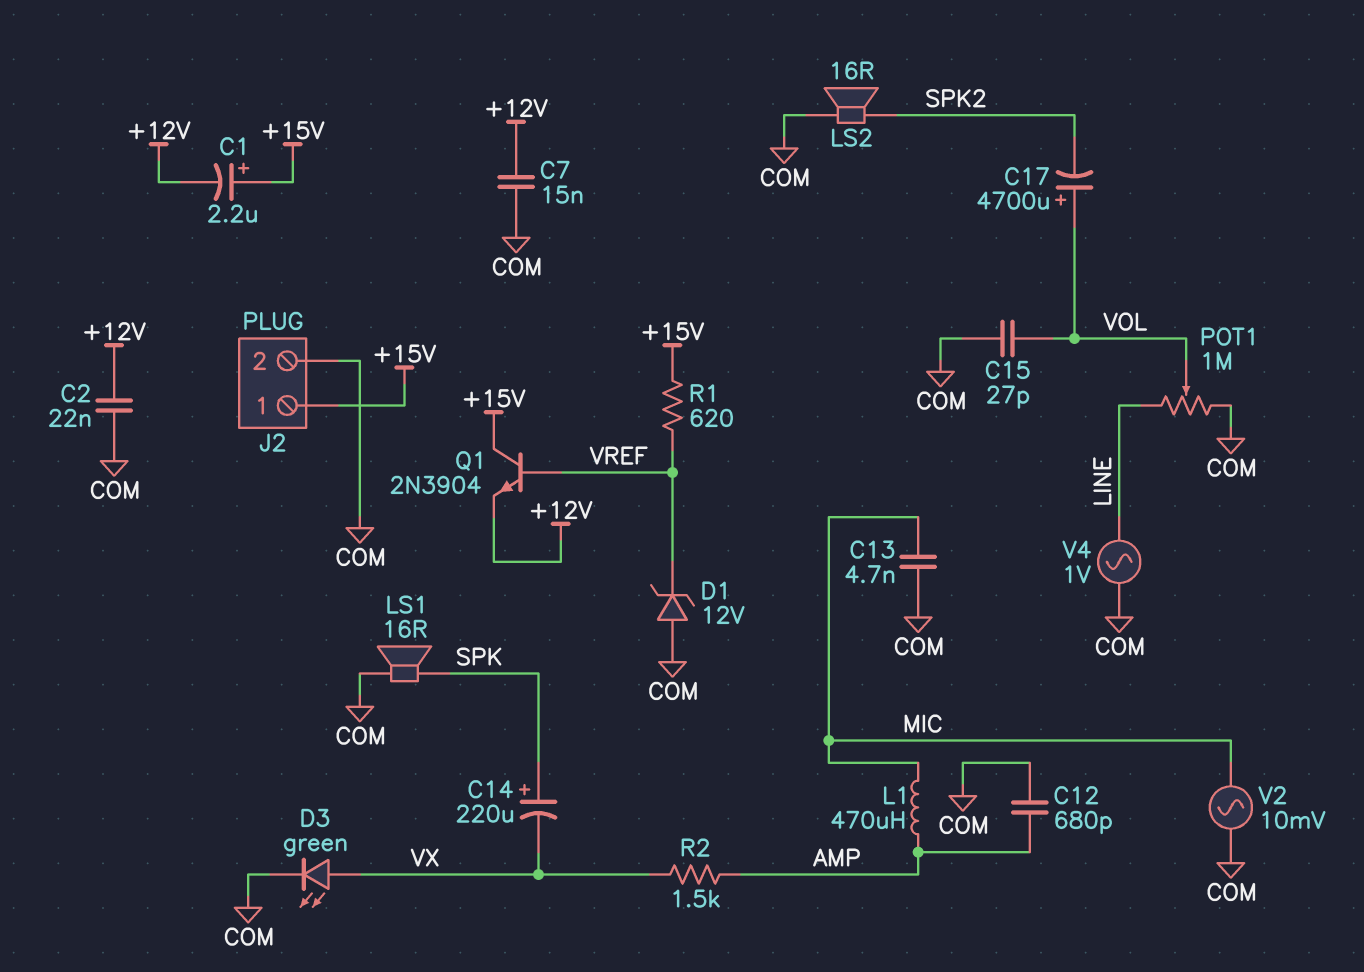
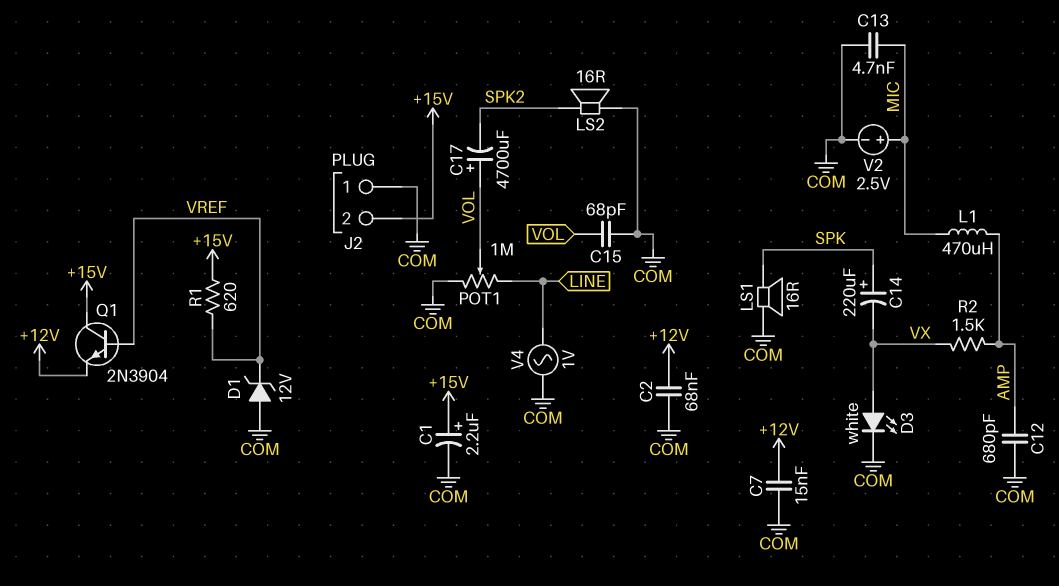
C1: 2.2uF (plus +15V, minus +12V) -> 2.2uF (plus +15V, minus COM)
C2: 22nF (+12V, COM) -> 68nF (+12V, COM)
C15: 27pF (COM, VOL) -> 68pF (COM, VOL)
D3: LED green (A VX, K COM) -> LED white (A VX, K COM)
J2 pin 1: +15V -> COM
J2 pin 2: COM -> +15V
V2: AC 10mV (COM, MIC) -> 2.5V (plus MIC, minus COM)

